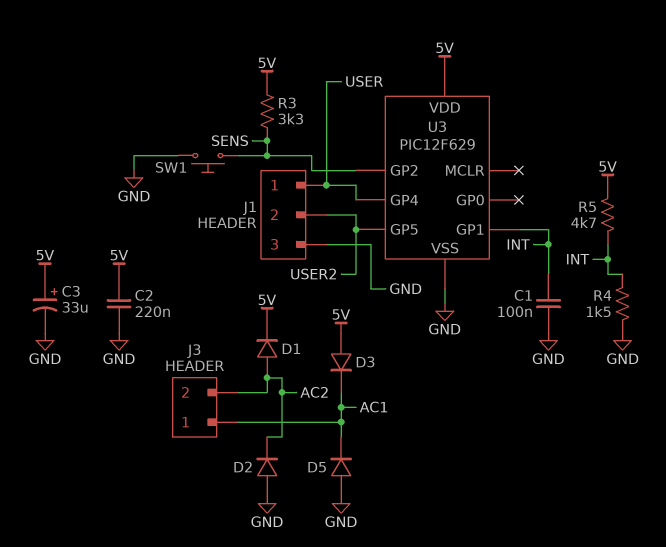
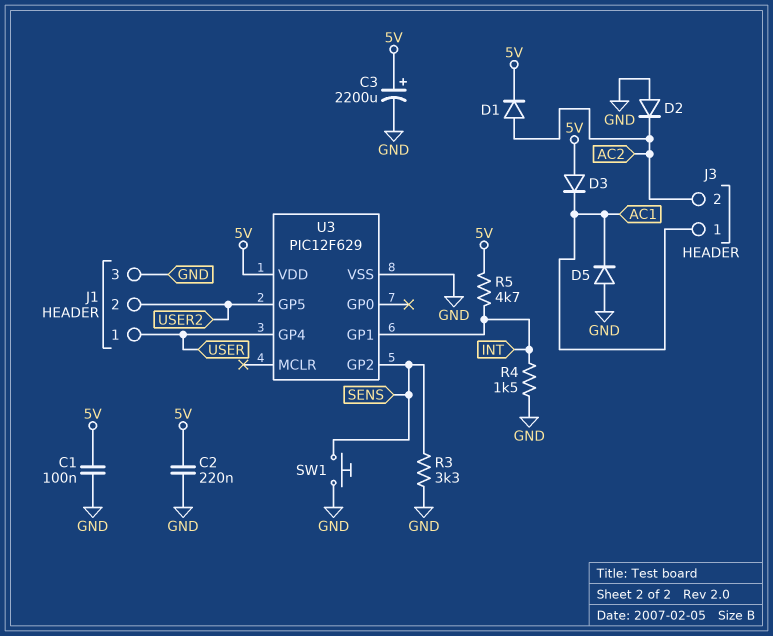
C1: 100nF (GND, INT) -> 100nF (5V, GND)
C3: 33uF (plus 5V, minus GND) -> 2200uF (plus 5V, minus GND)
R3: 3.3k (5V, SENS) -> 3.3k (GND, SENS)

